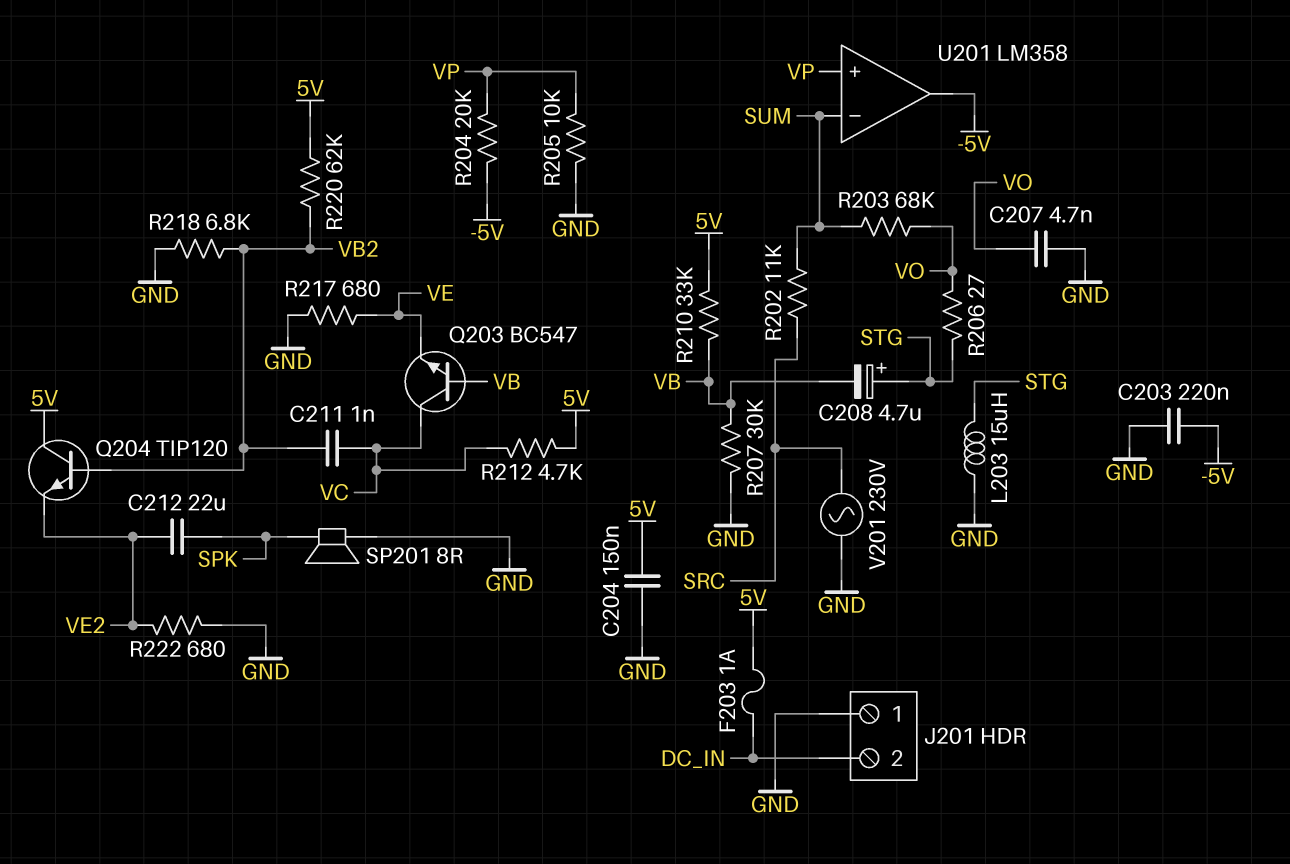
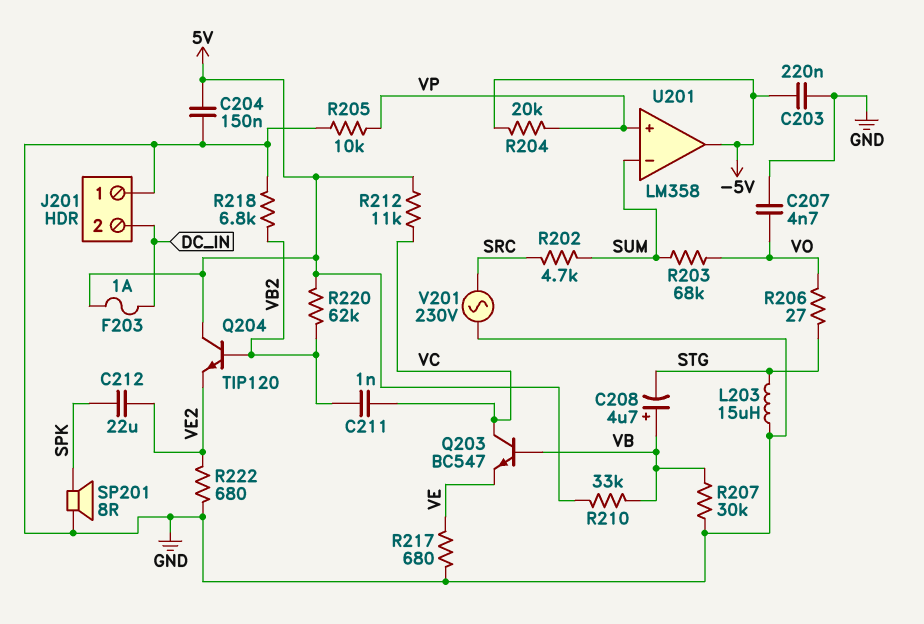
C208: 4.7uF (plus STG, minus VB) -> 4.7uF (plus VB, minus STG)
R202: 11k (SRC, SUM) -> 4.7k (SRC, SUM)
R212: 4.7k (5V, VC) -> 11k (5V, VC)

